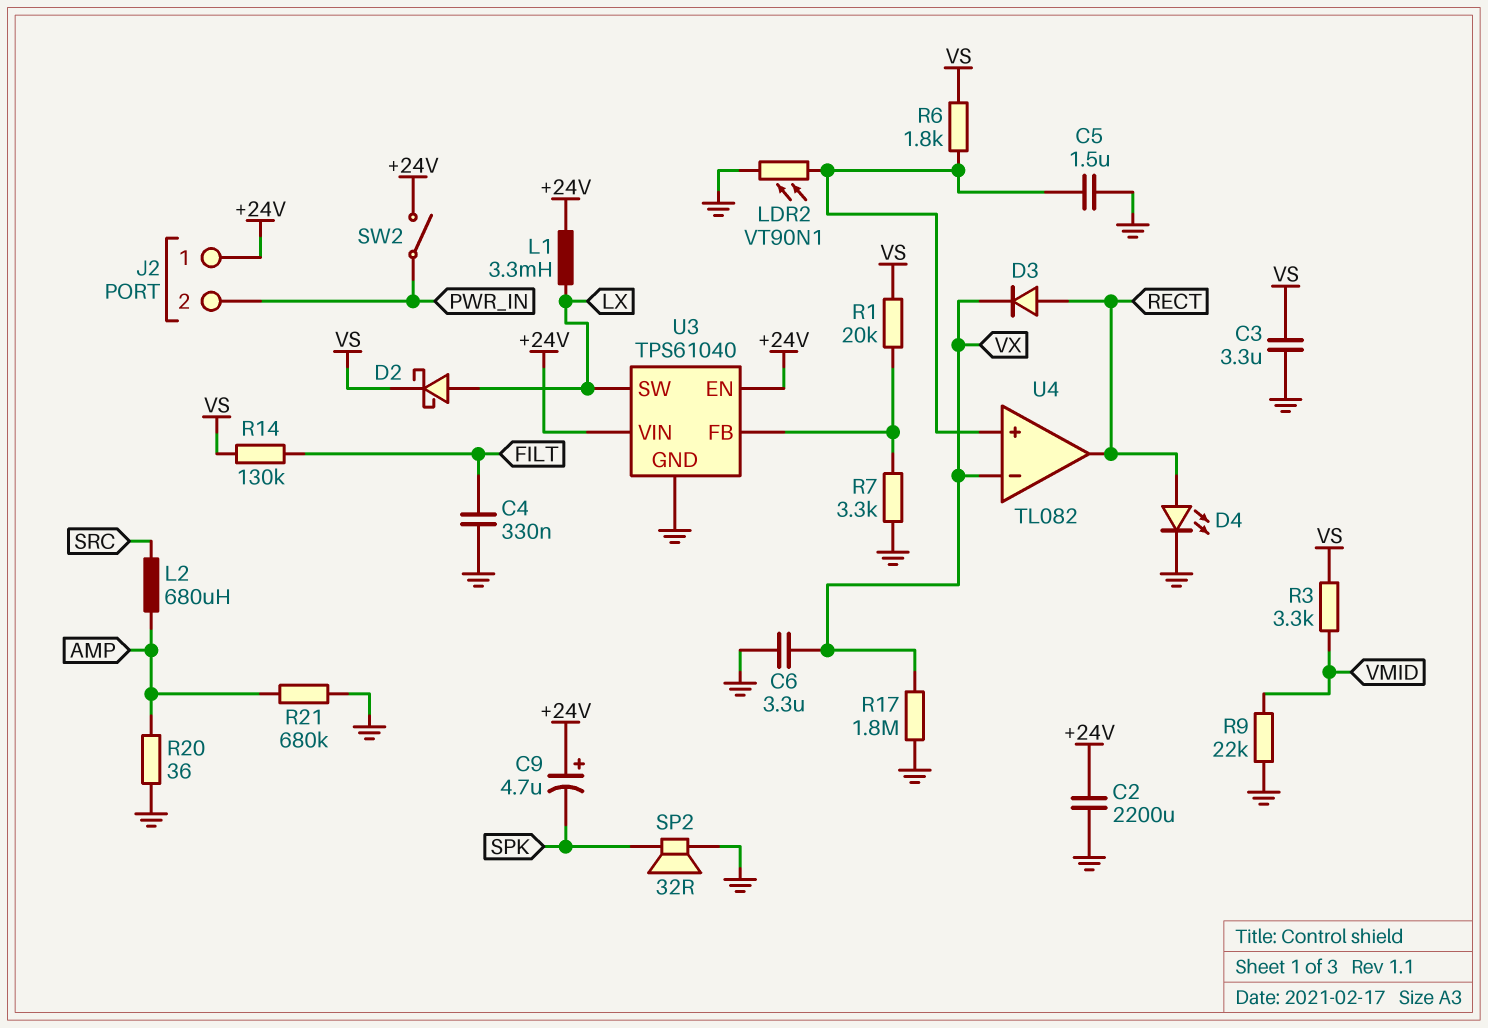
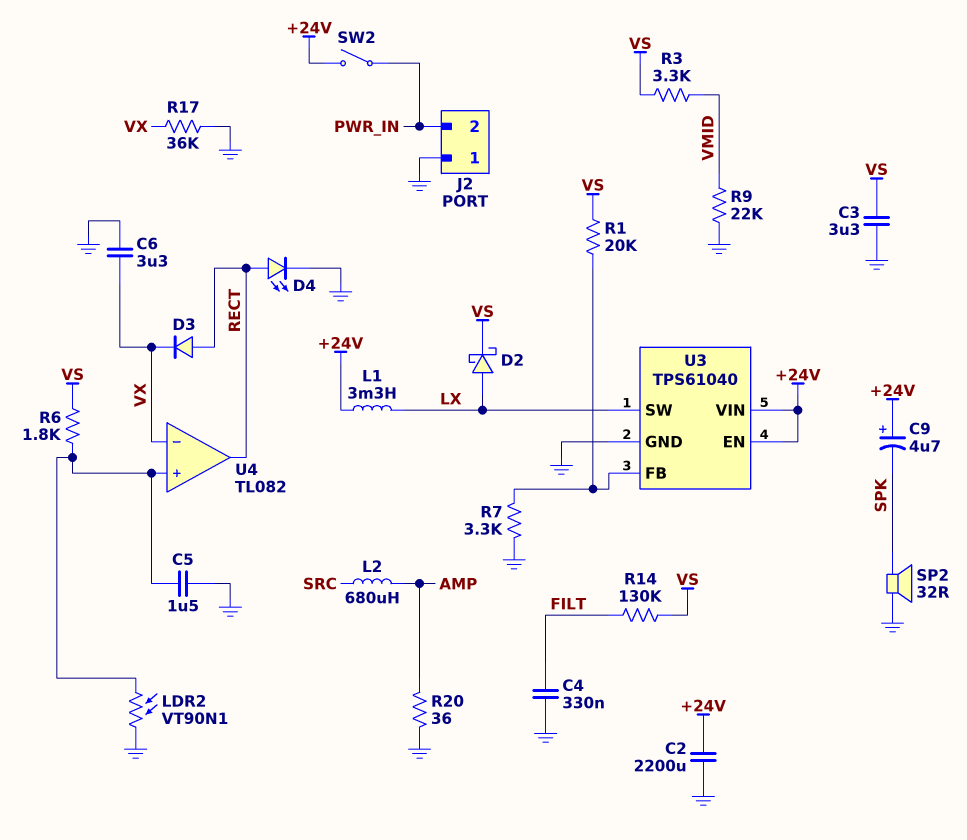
J2 pin 1: +24V -> GND
R17: 1.8M (GND, VX) -> 36k (GND, VX)
R21: 680k (AMP, GND) -> none

